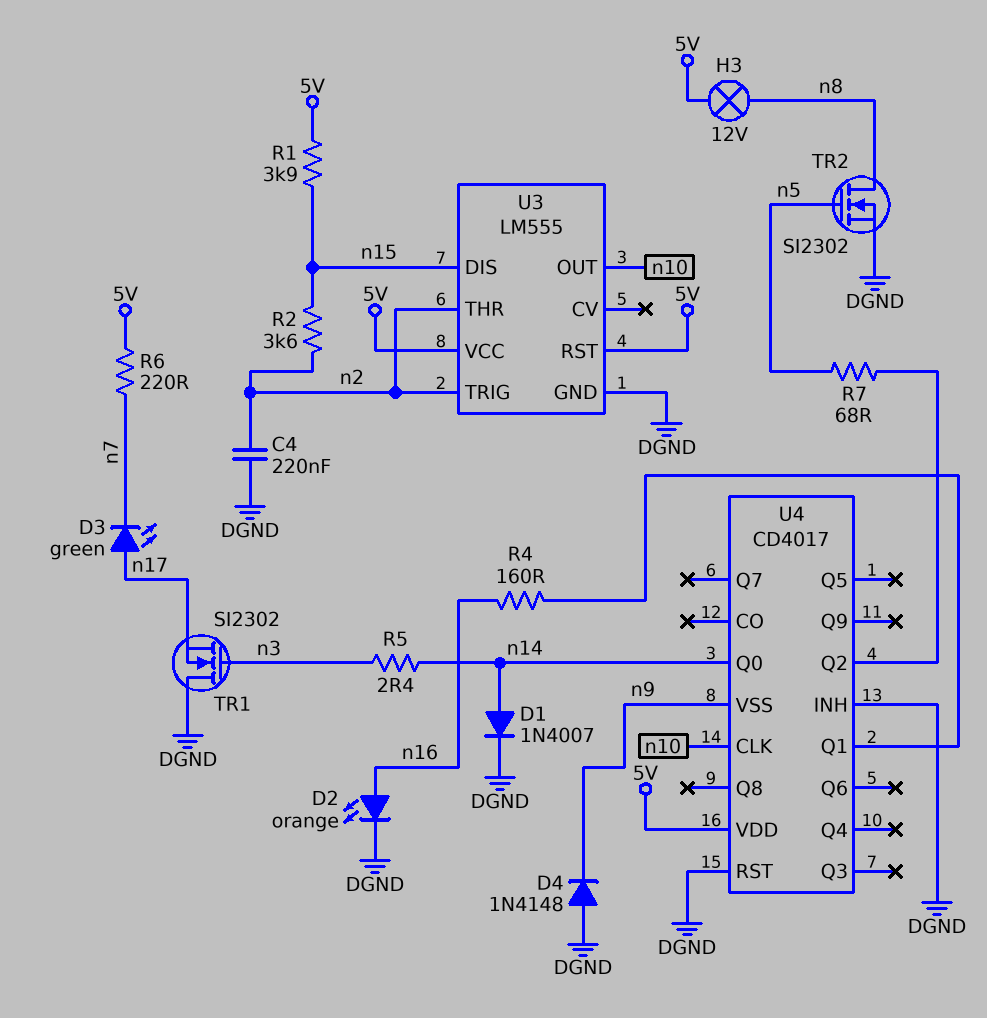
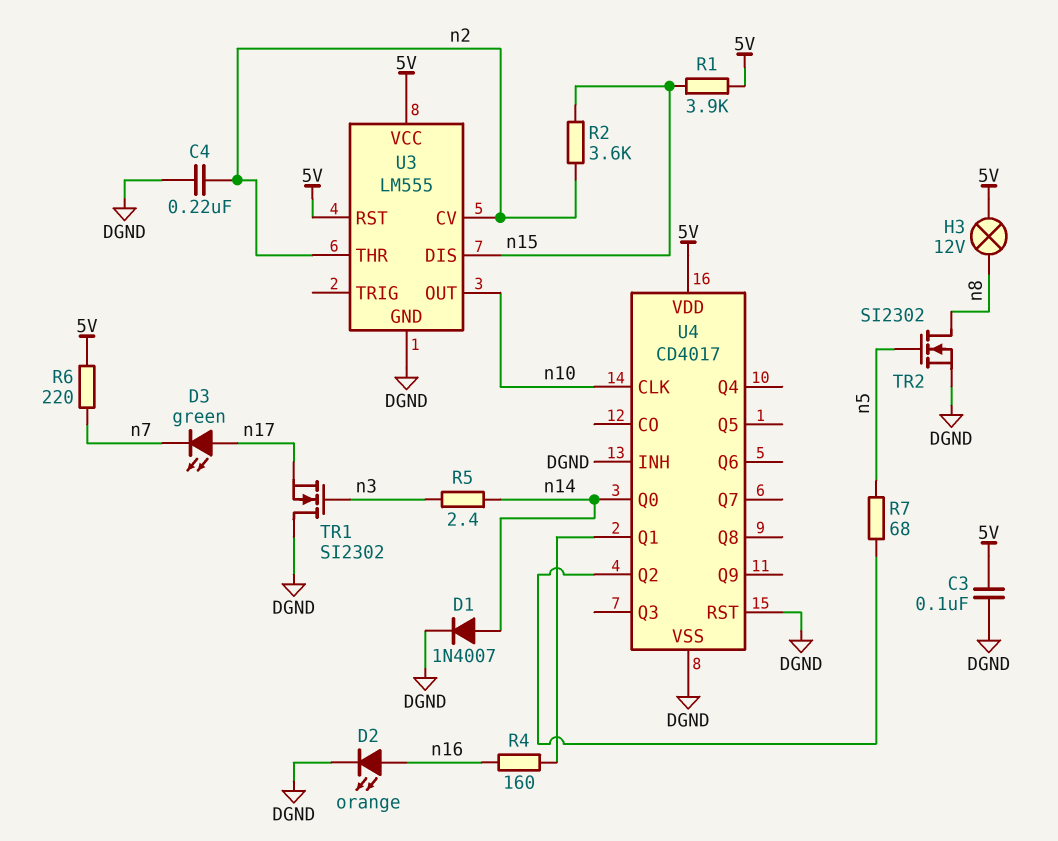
C3: none -> 100nF (5V, DGND)
D4: diode 1N4148 (A DGND, K n9) -> none
U3 pin CV: none -> n2
U3 pin TRIG: n2 -> none
U4 pin VSS: n9 -> DGND

